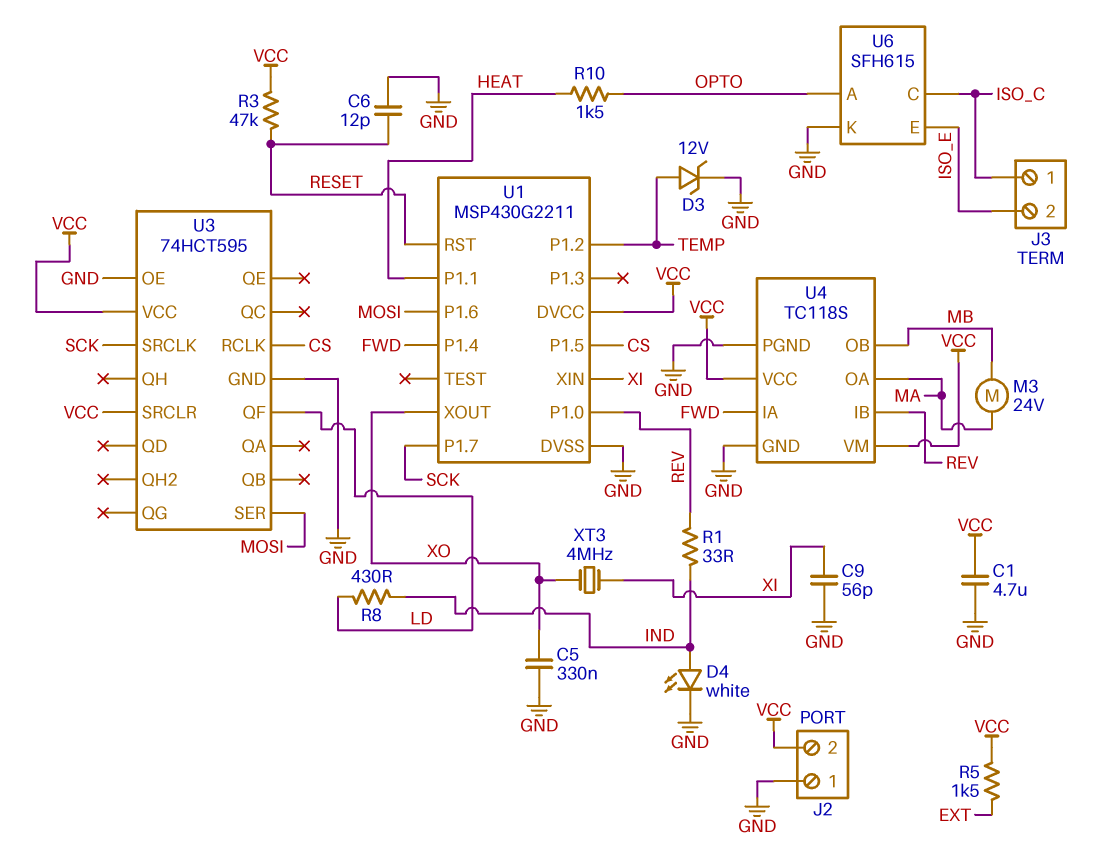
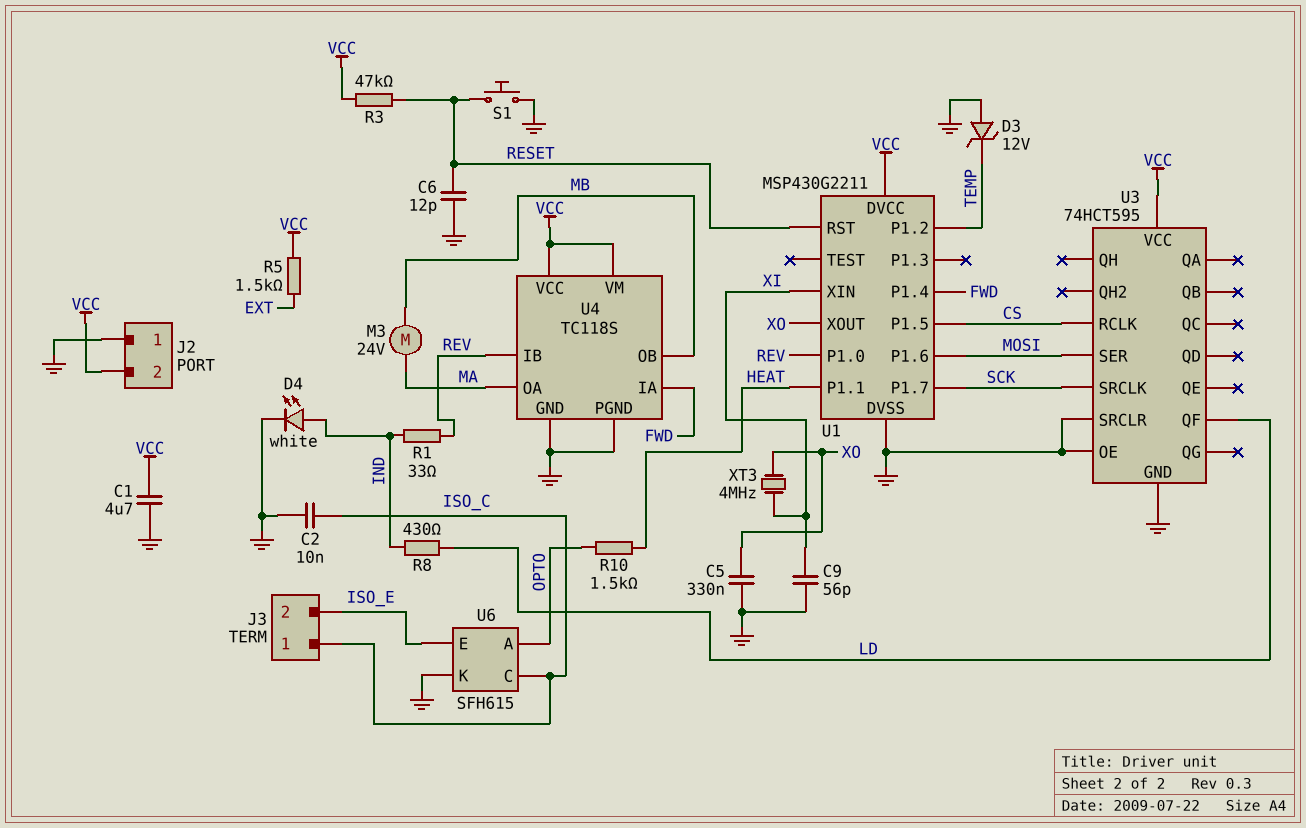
C2: none -> 10nF (GND, ISO_C)
D3: zener 12V (A TEMP, K GND) -> zener 12V (A GND, K TEMP)
S1: none -> button (GND, RESET)
U3 pin SRCLR: VCC -> GND

